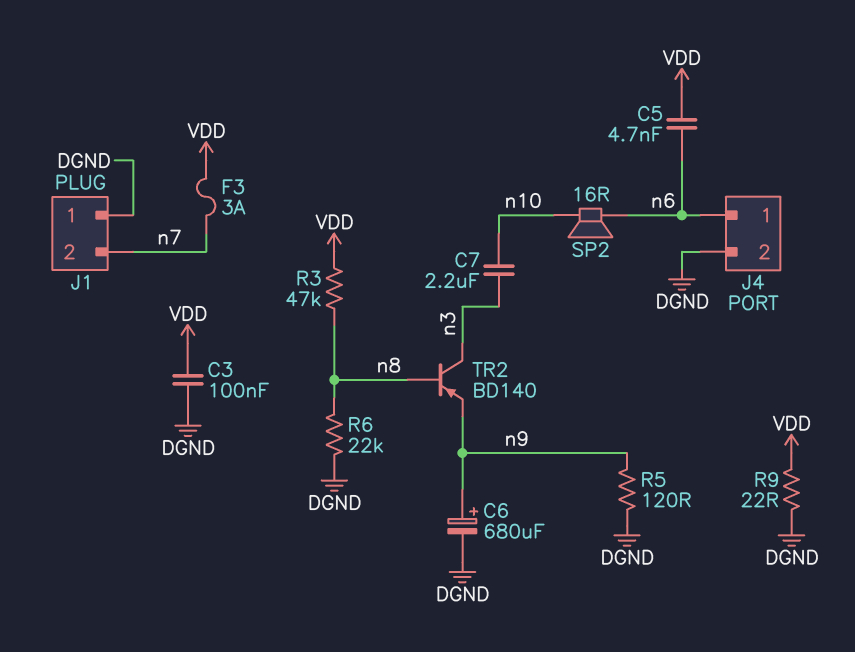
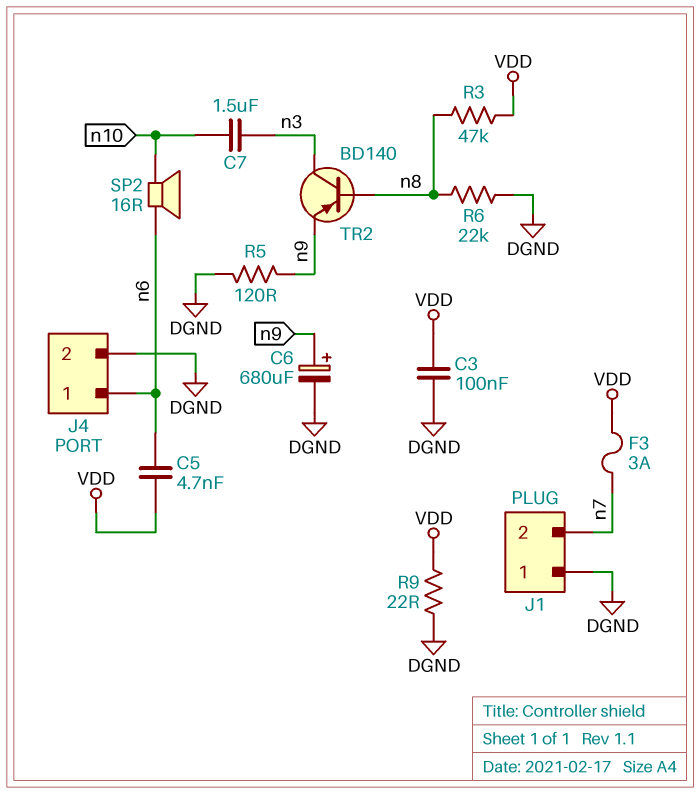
C7: 2.2uF (n3, n10) -> 1.5uF (n3, n10)

